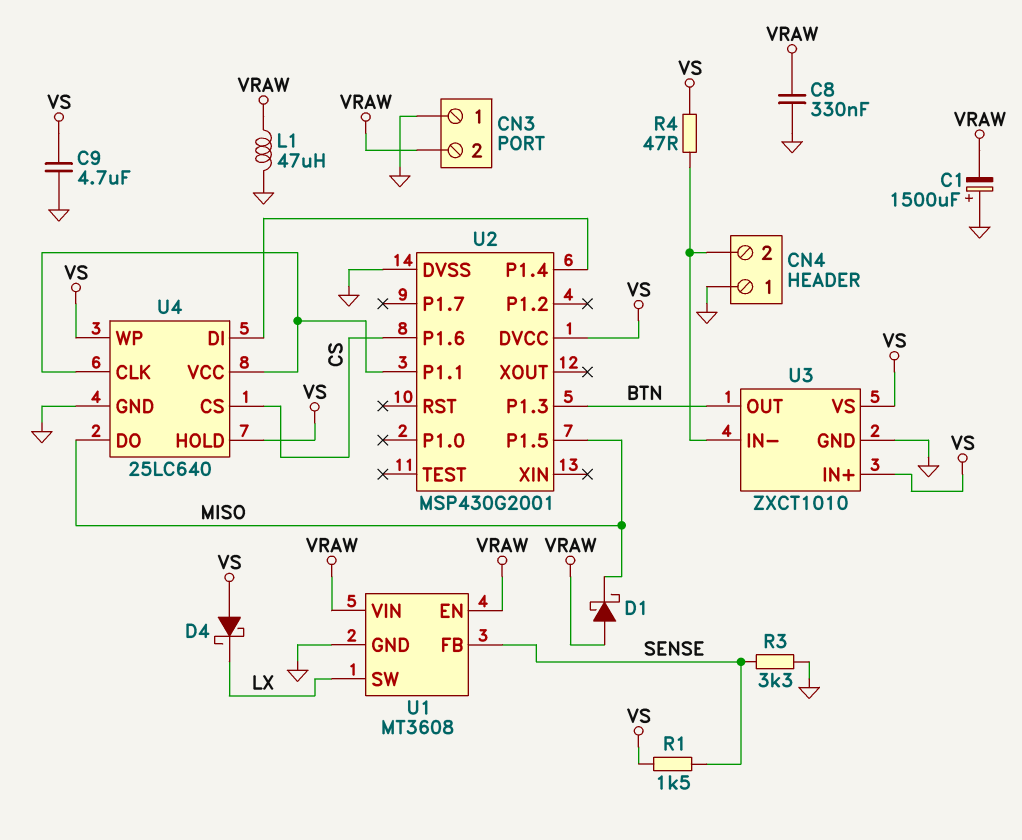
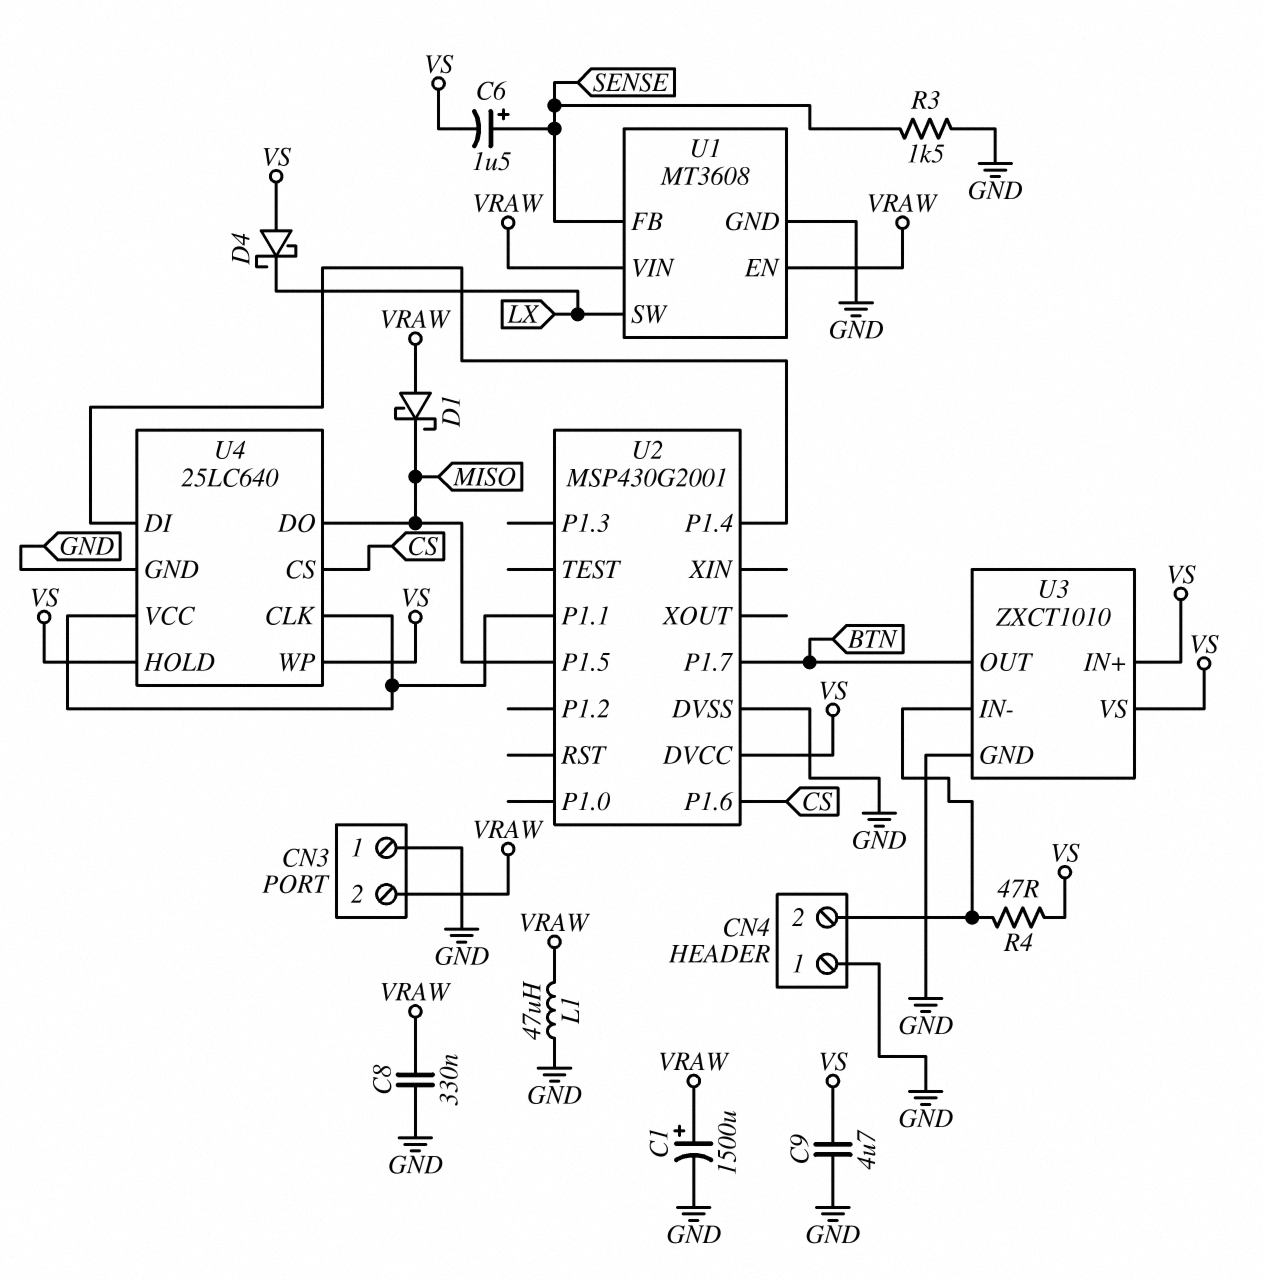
C1: 1500uF (plus GND, minus VRAW) -> 1500uF (plus VRAW, minus GND)
C6: none -> 1.5uF (plus SENSE, minus VS)
R1: 1.5k (SENSE, VS) -> none
R3: 3.3k (GND, SENSE) -> 1.5k (GND, SENSE)
U2 pin P1.3: BTN -> none
U2 pin P1.7: none -> BTN

